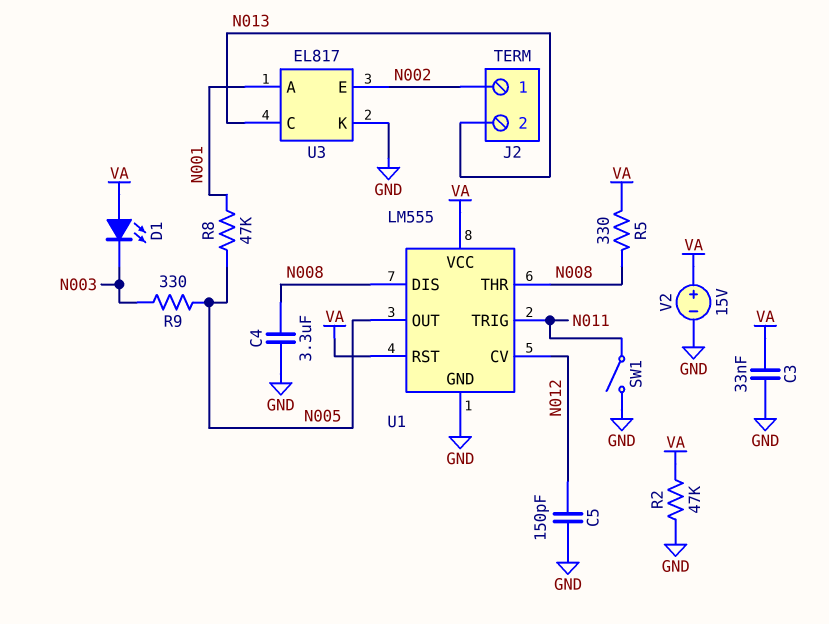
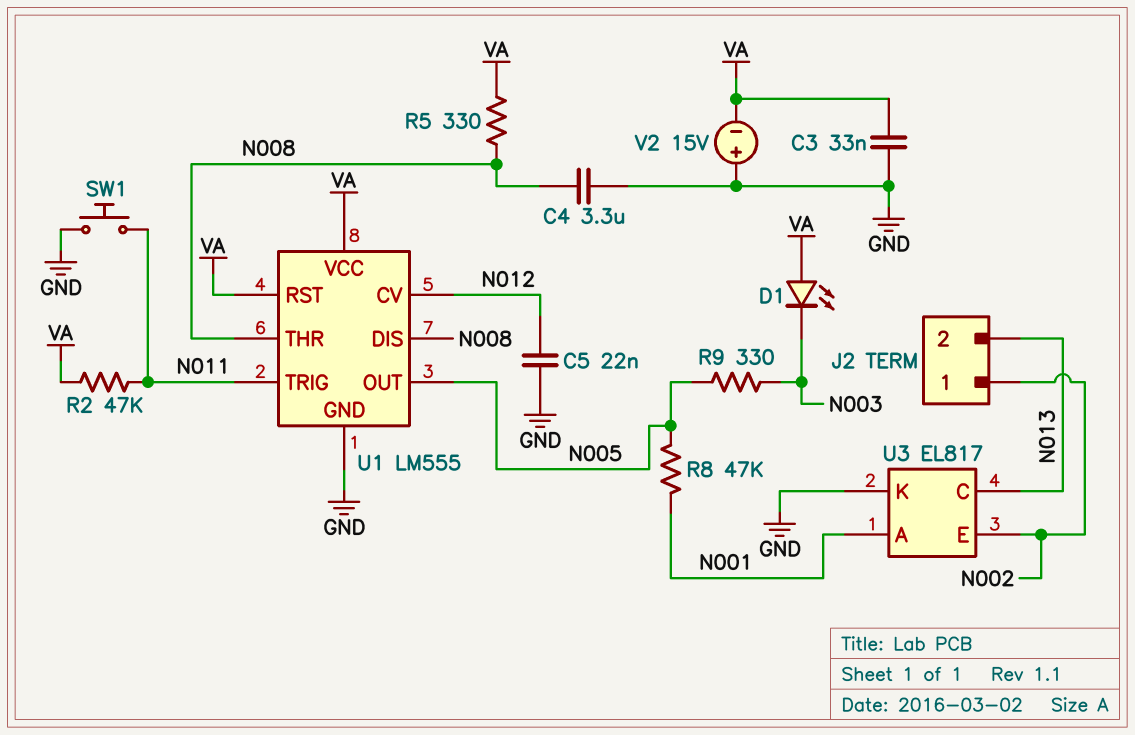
C5: 150pF (GND, N012) -> 22nF (GND, N012)
R2: 47k (GND, VA) -> 47k (N011, VA)
SW1: switch (GND, N011) -> button (GND, N011)
V2: 15V (plus VA, minus GND) -> 15V (plus GND, minus VA)

